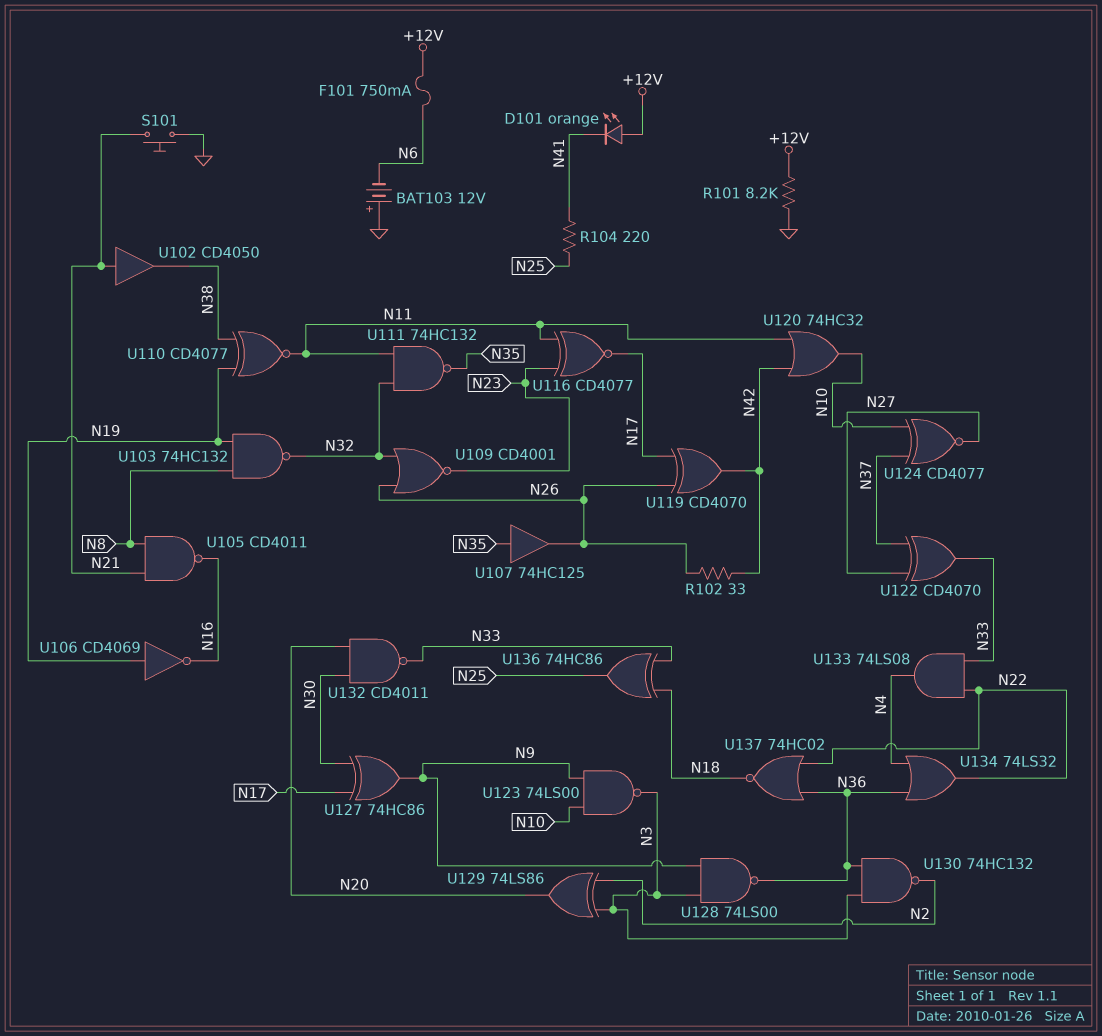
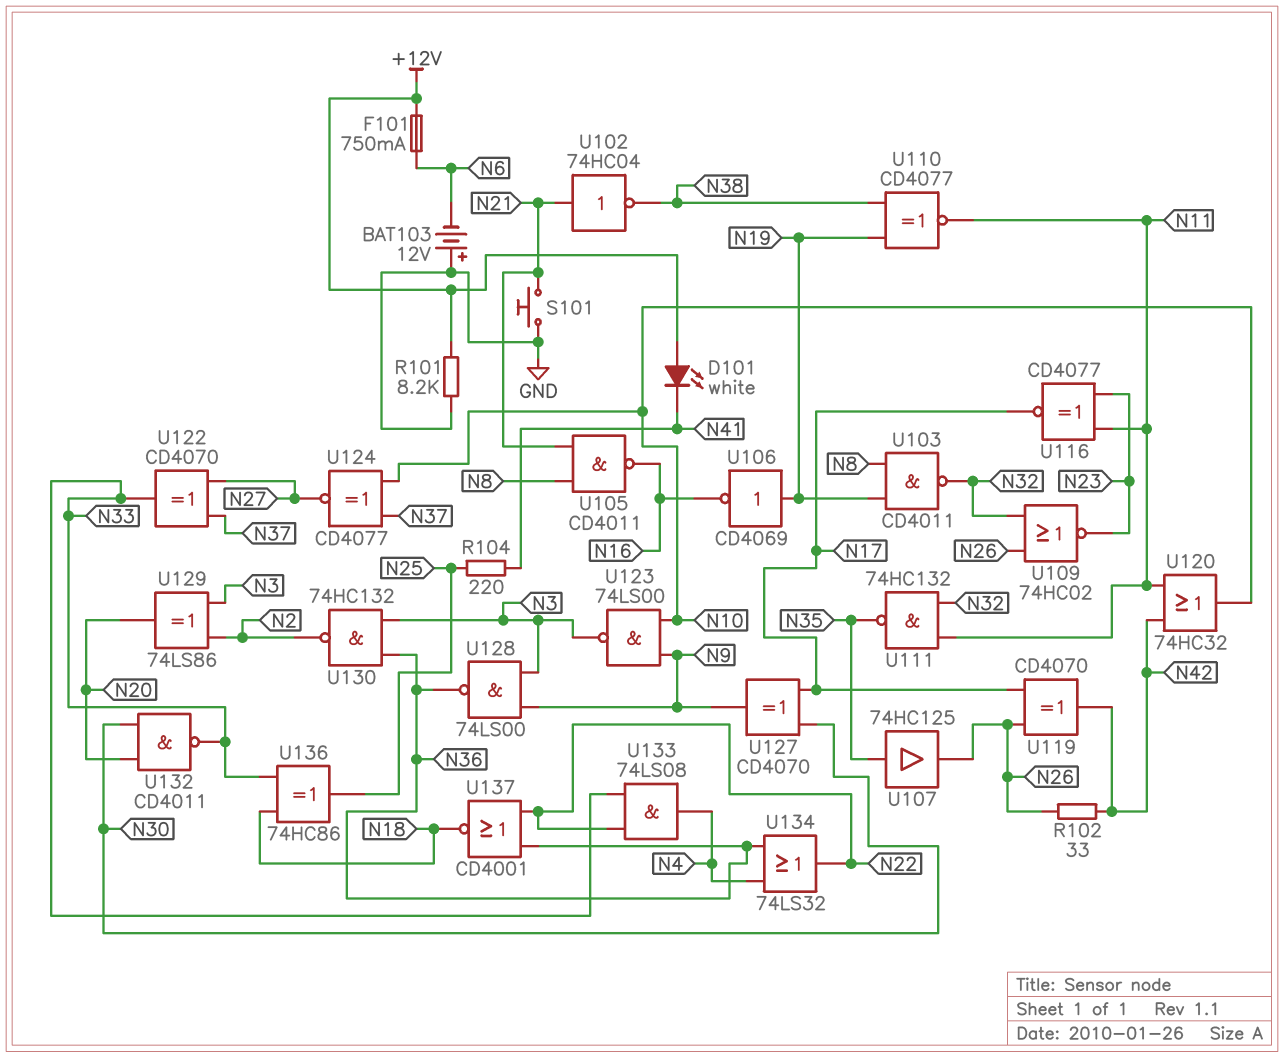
D101: LED orange (A +12V, K N41) -> LED white (A +12V, K N41)
U102: buffer CD4050 (in N21, out N38) -> NOT 74HC04 (in N21, out N38)
U103: NAND 74HC132 (in N8, in N19, out N32) -> NAND CD4011 (in N8, in N19, out N32)
U109: NOR CD4001 (in N26, in N32, out N23) -> NOR 74HC02 (in N26, in N32, out N23)
U127: XOR 74HC86 (in N17, in N30, out N9) -> XOR CD4070 (in N17, in N30, out N9)
U137: NOR 74HC02 (in N22, in N36, out N18) -> NOR CD4001 (in N22, in N36, out N18)

